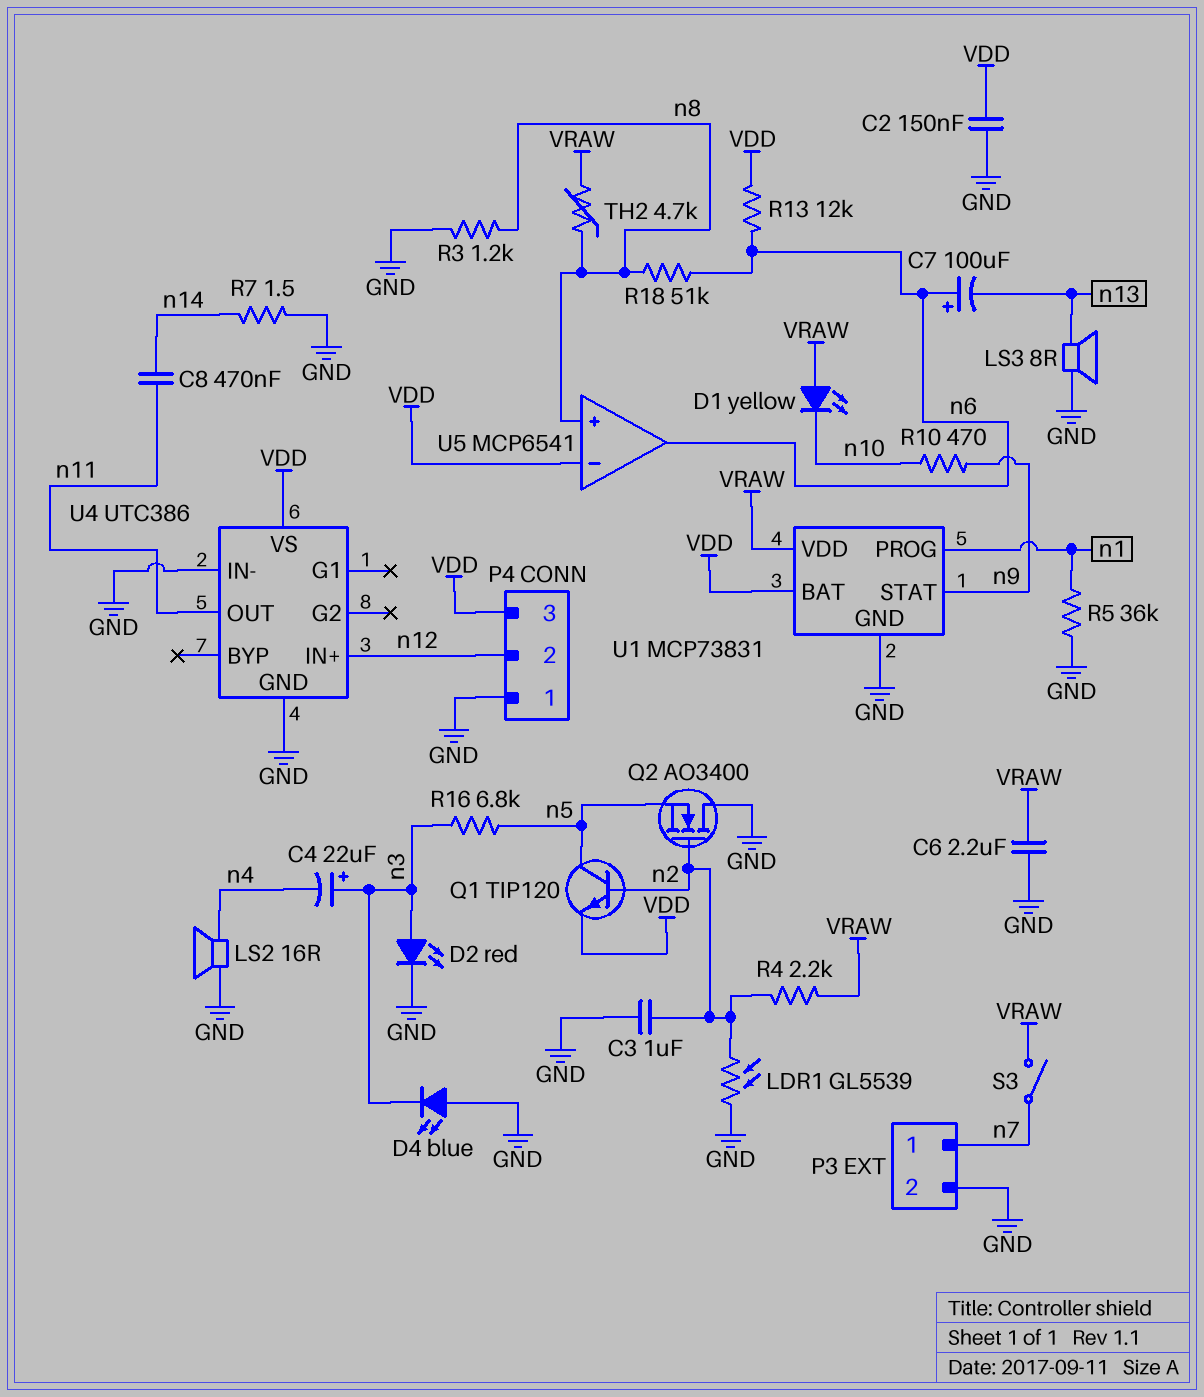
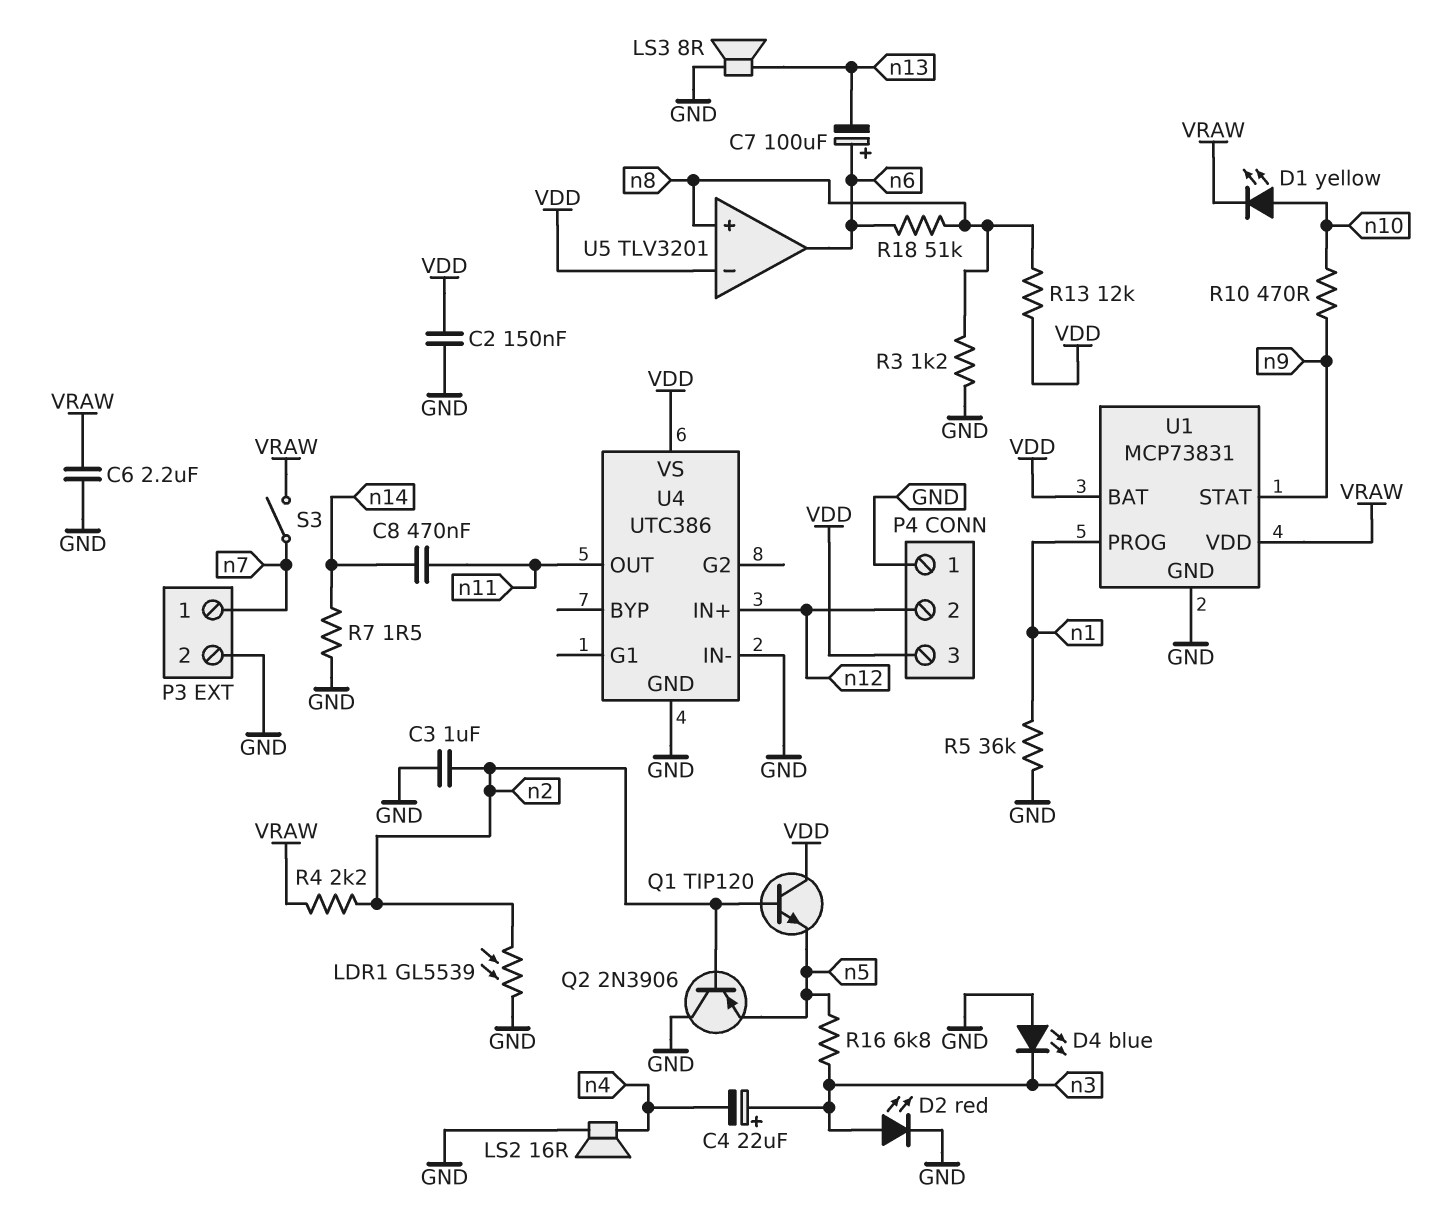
D1: LED yellow (A VRAW, K n10) -> LED yellow (A n10, K VRAW)
Q1: NPN TIP120 (B n2, C n5, E VDD) -> NPN TIP120 (B n2, C VDD, E n5)
Q2: NMOS AO3400 (G n2, D GND, S n5) -> PNP 2N3906 (B n2, C GND, E n5)
R13: 12k (VDD, n6) -> 12k (VDD, n8)
TH2: 4.7k (VRAW, n8) -> none
U5: MCP6541 -> TLV3201

